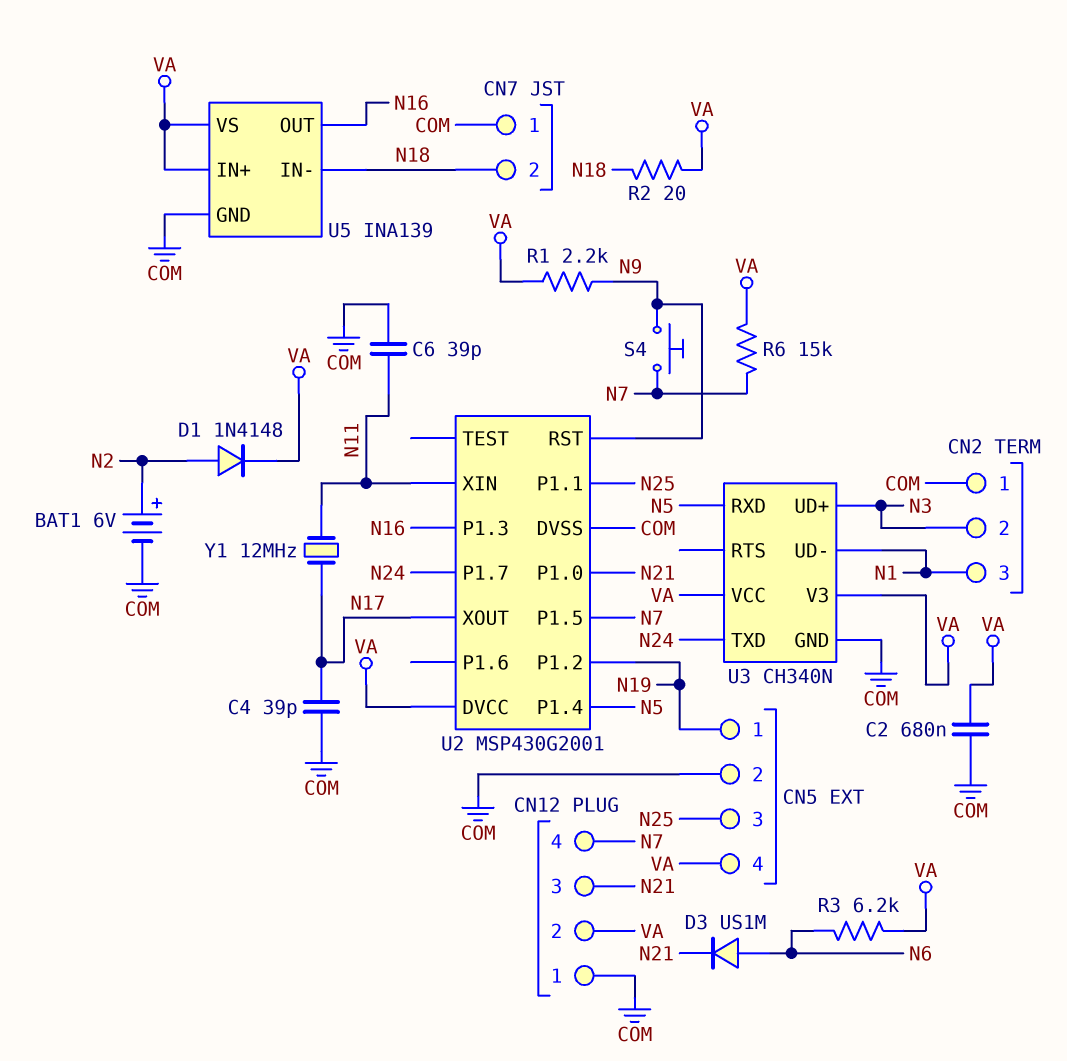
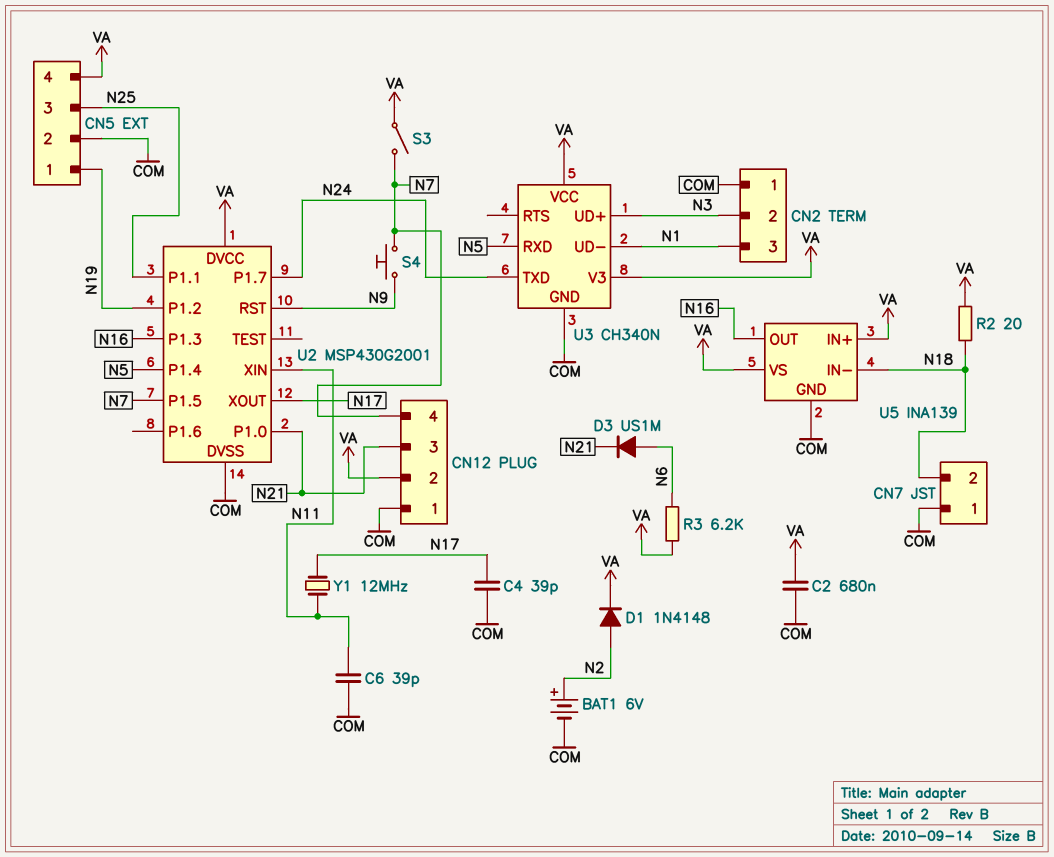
R1: 2.2k (N9, VA) -> none
R6: 15k (N7, VA) -> none
S3: none -> switch (N7, VA)

